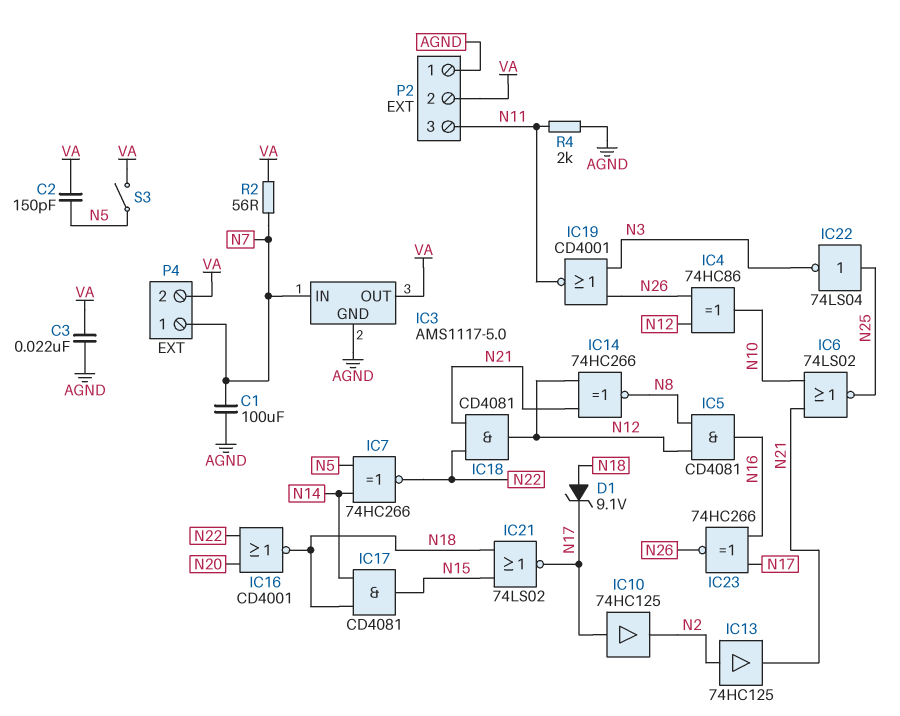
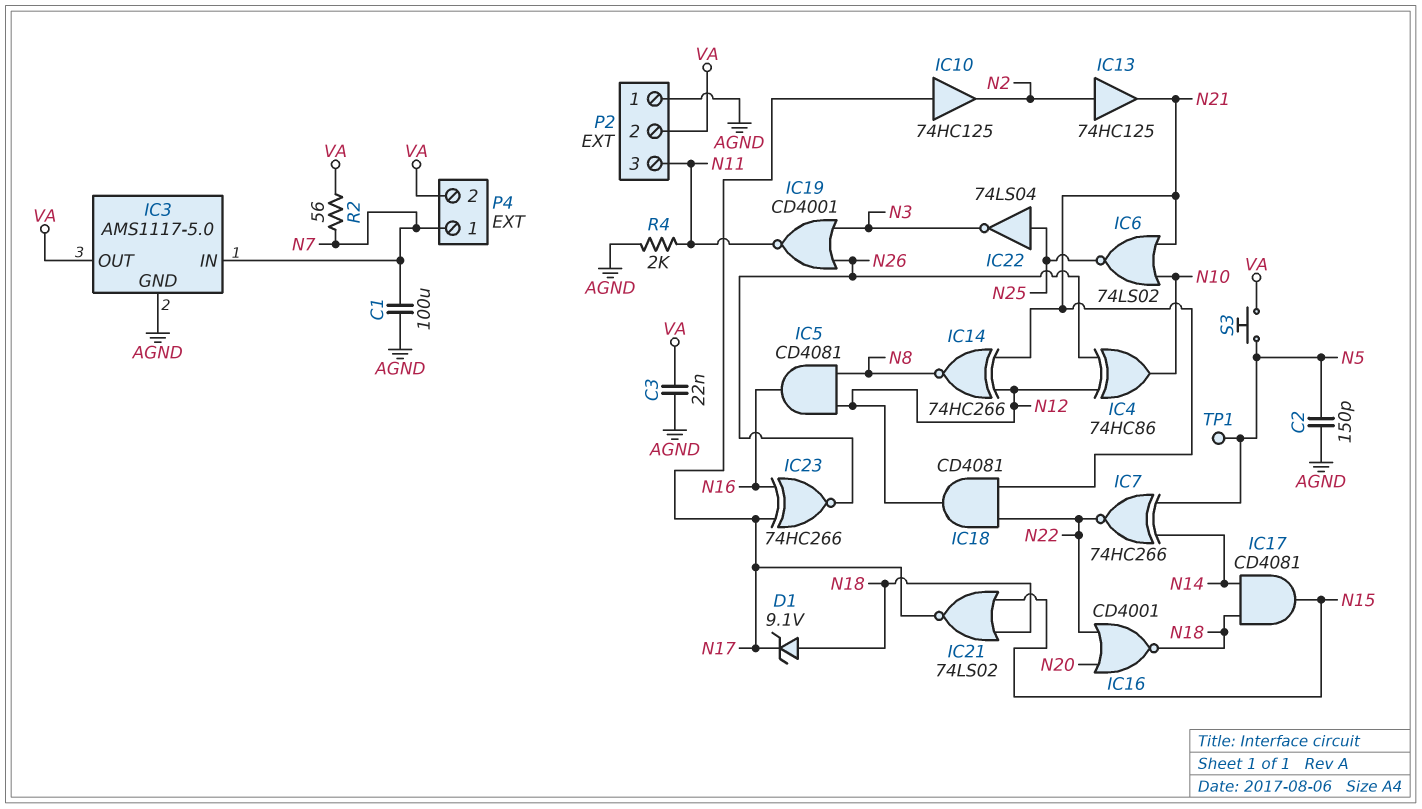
C2: 150pF (N5, VA) -> 150pF (AGND, N5)
S3: switch (N5, VA) -> button (N5, VA)
TP1: none -> test point (N5)

